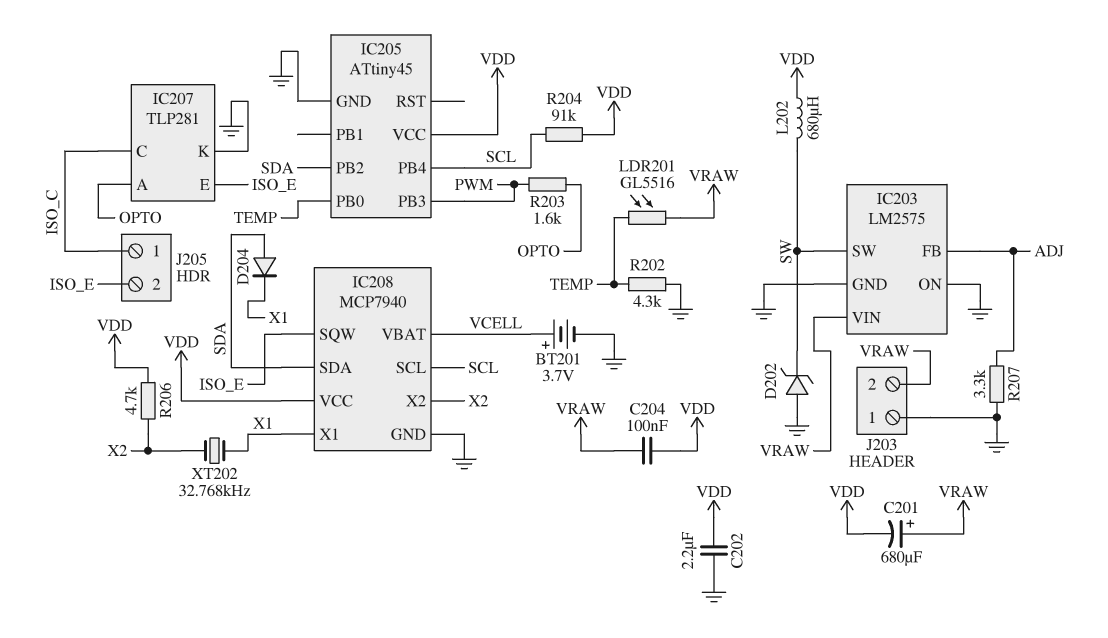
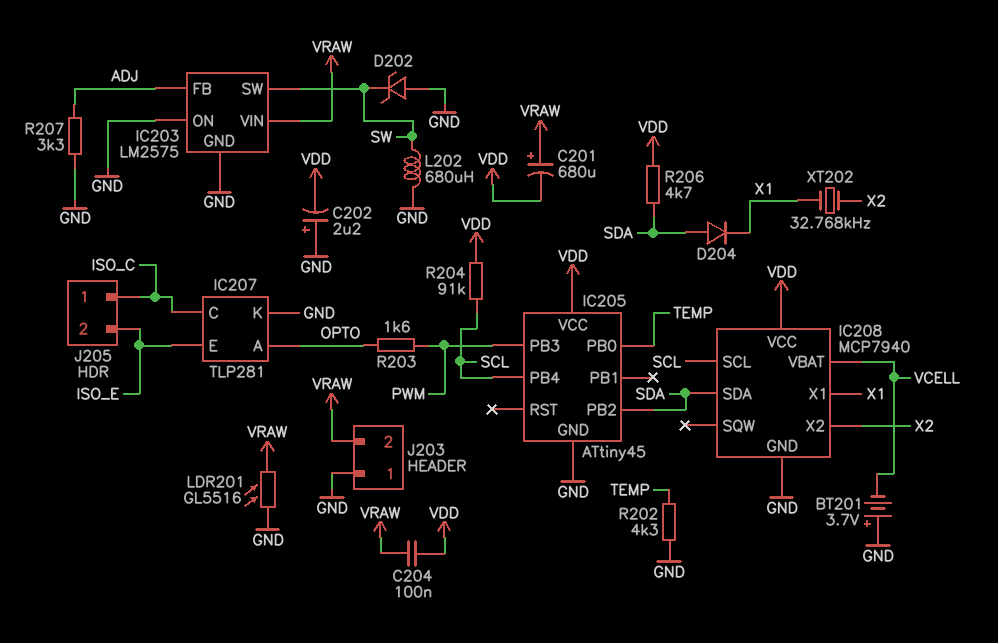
BT201: 3.7V (plus VCELL, minus GND) -> 3.7V (plus GND, minus VCELL)
C202: 2.2uF (GND, VDD) -> 2.2uF (plus GND, minus VDD)
IC208 pin SQW: ISO_E -> none
L202: 680uH (SW, VDD) -> 680uH (GND, SW)
LDR201: GL5516 (TEMP, VRAW) -> GL5516 (GND, VRAW)
R206: 4.7k (VDD, X2) -> 4.7k (SDA, VDD)

